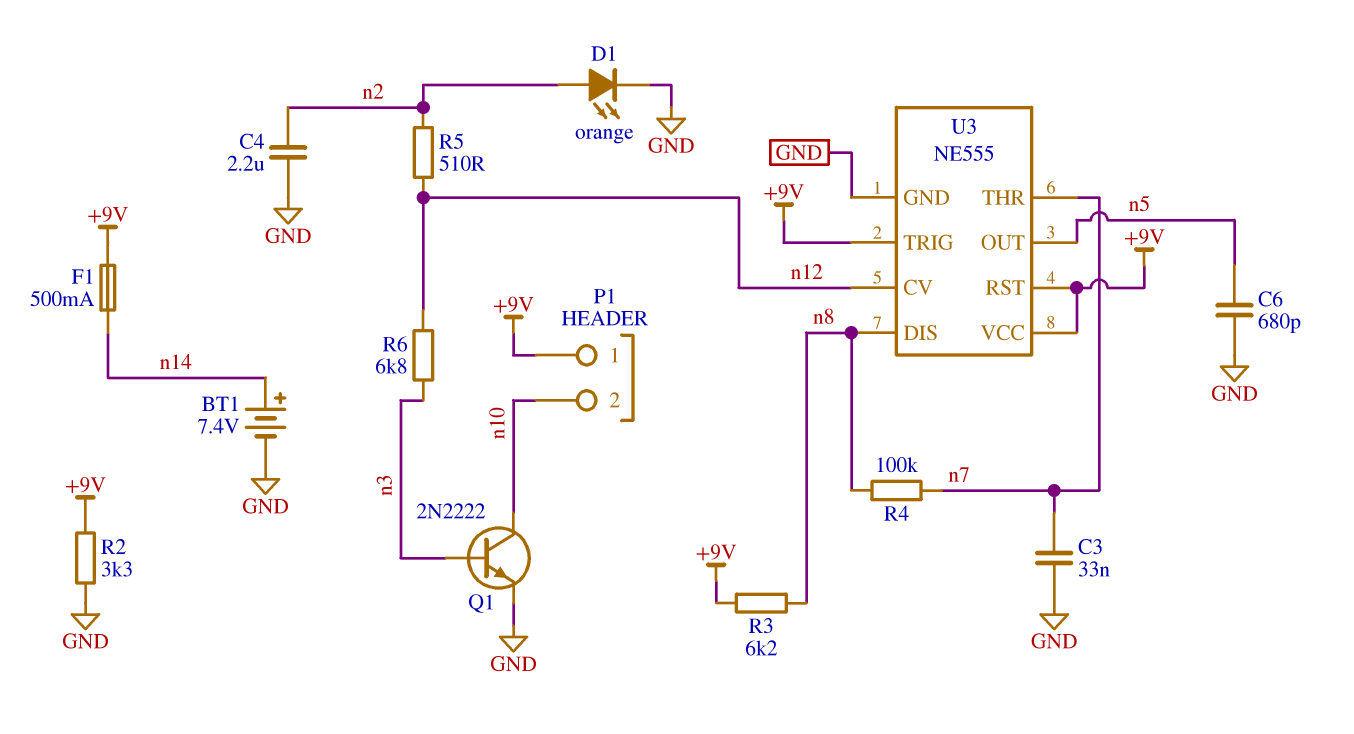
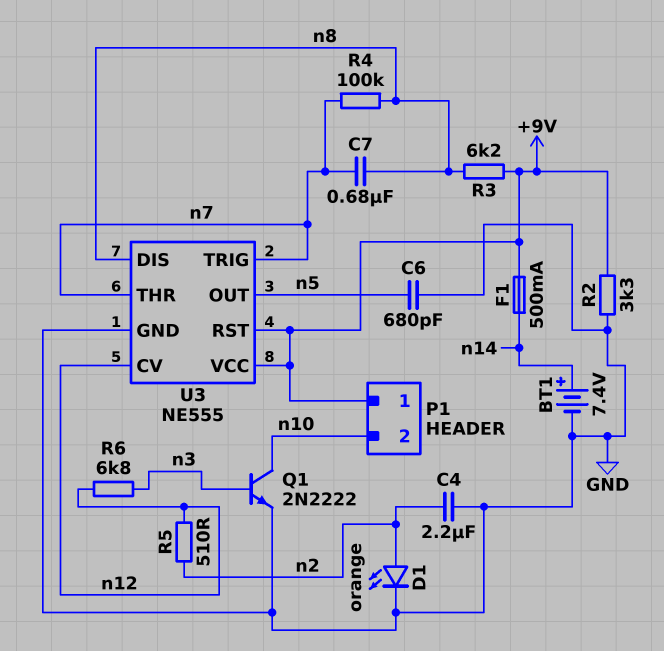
C3: 33nF (GND, n7) -> none
C7: none -> 680nF (n7, n8)
U3 pin TRIG: +9V -> n7

